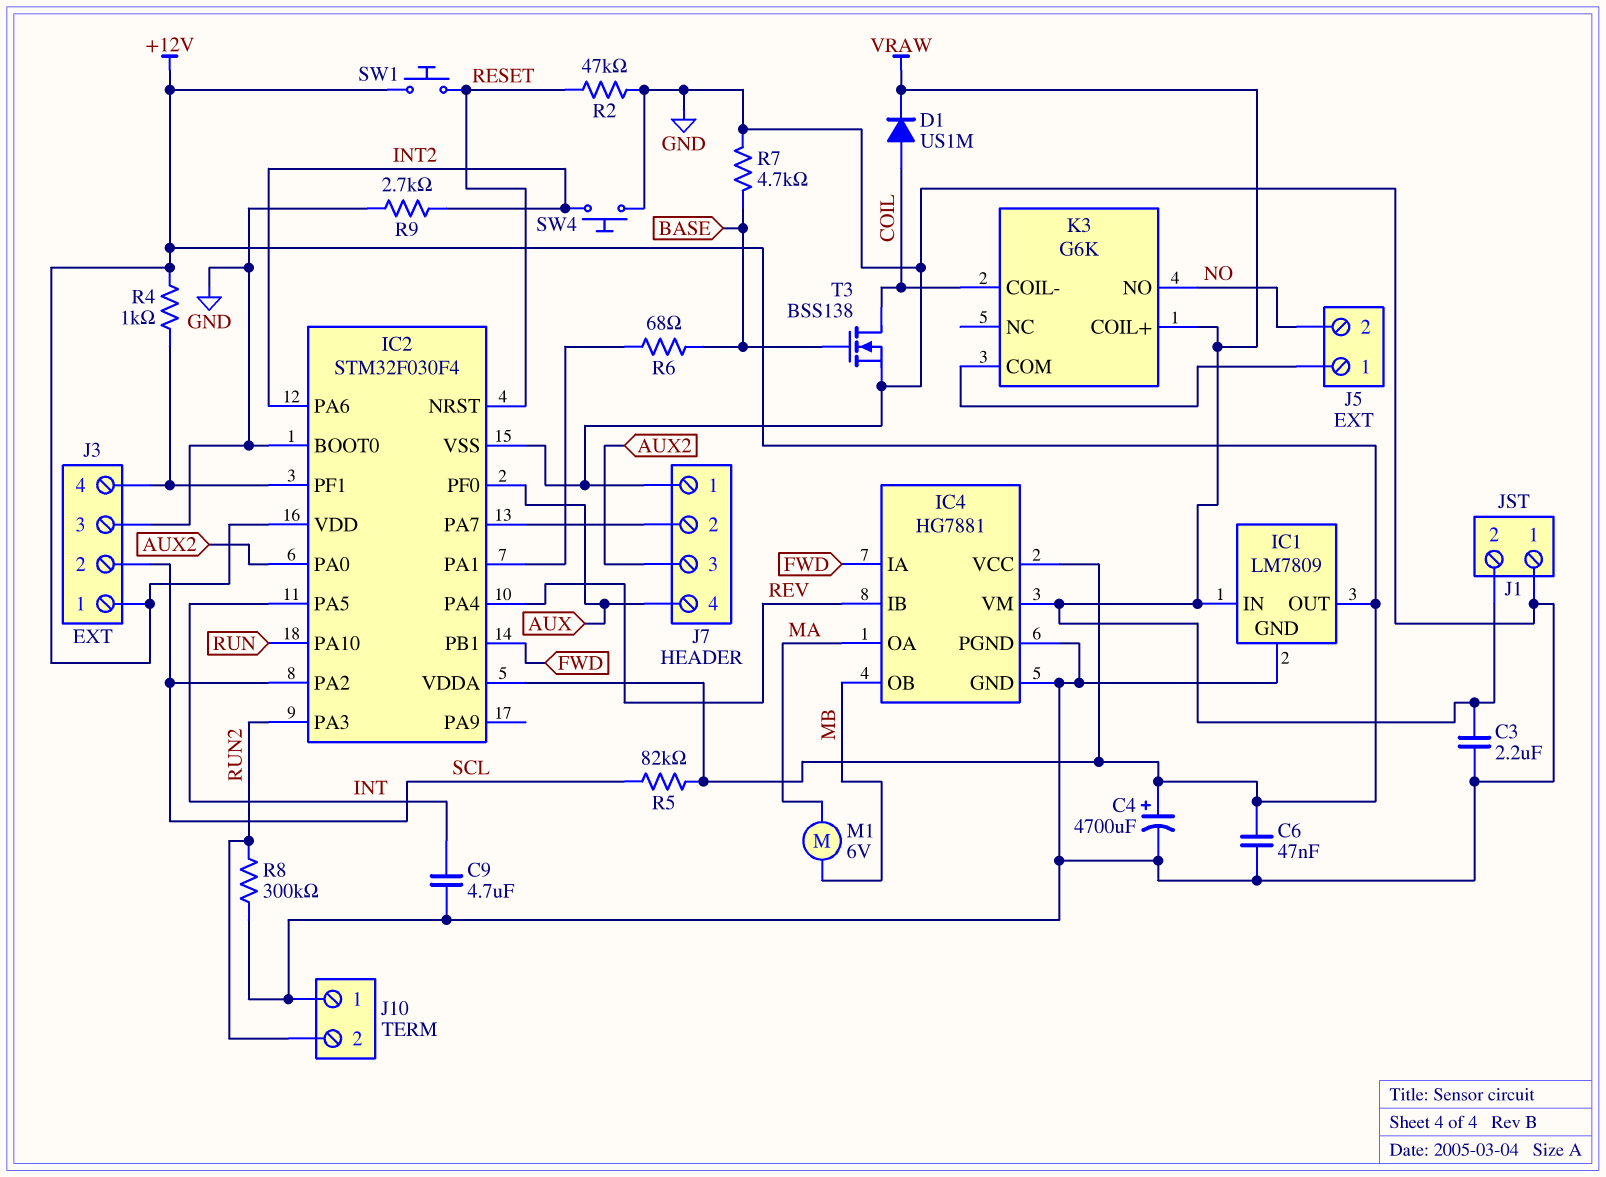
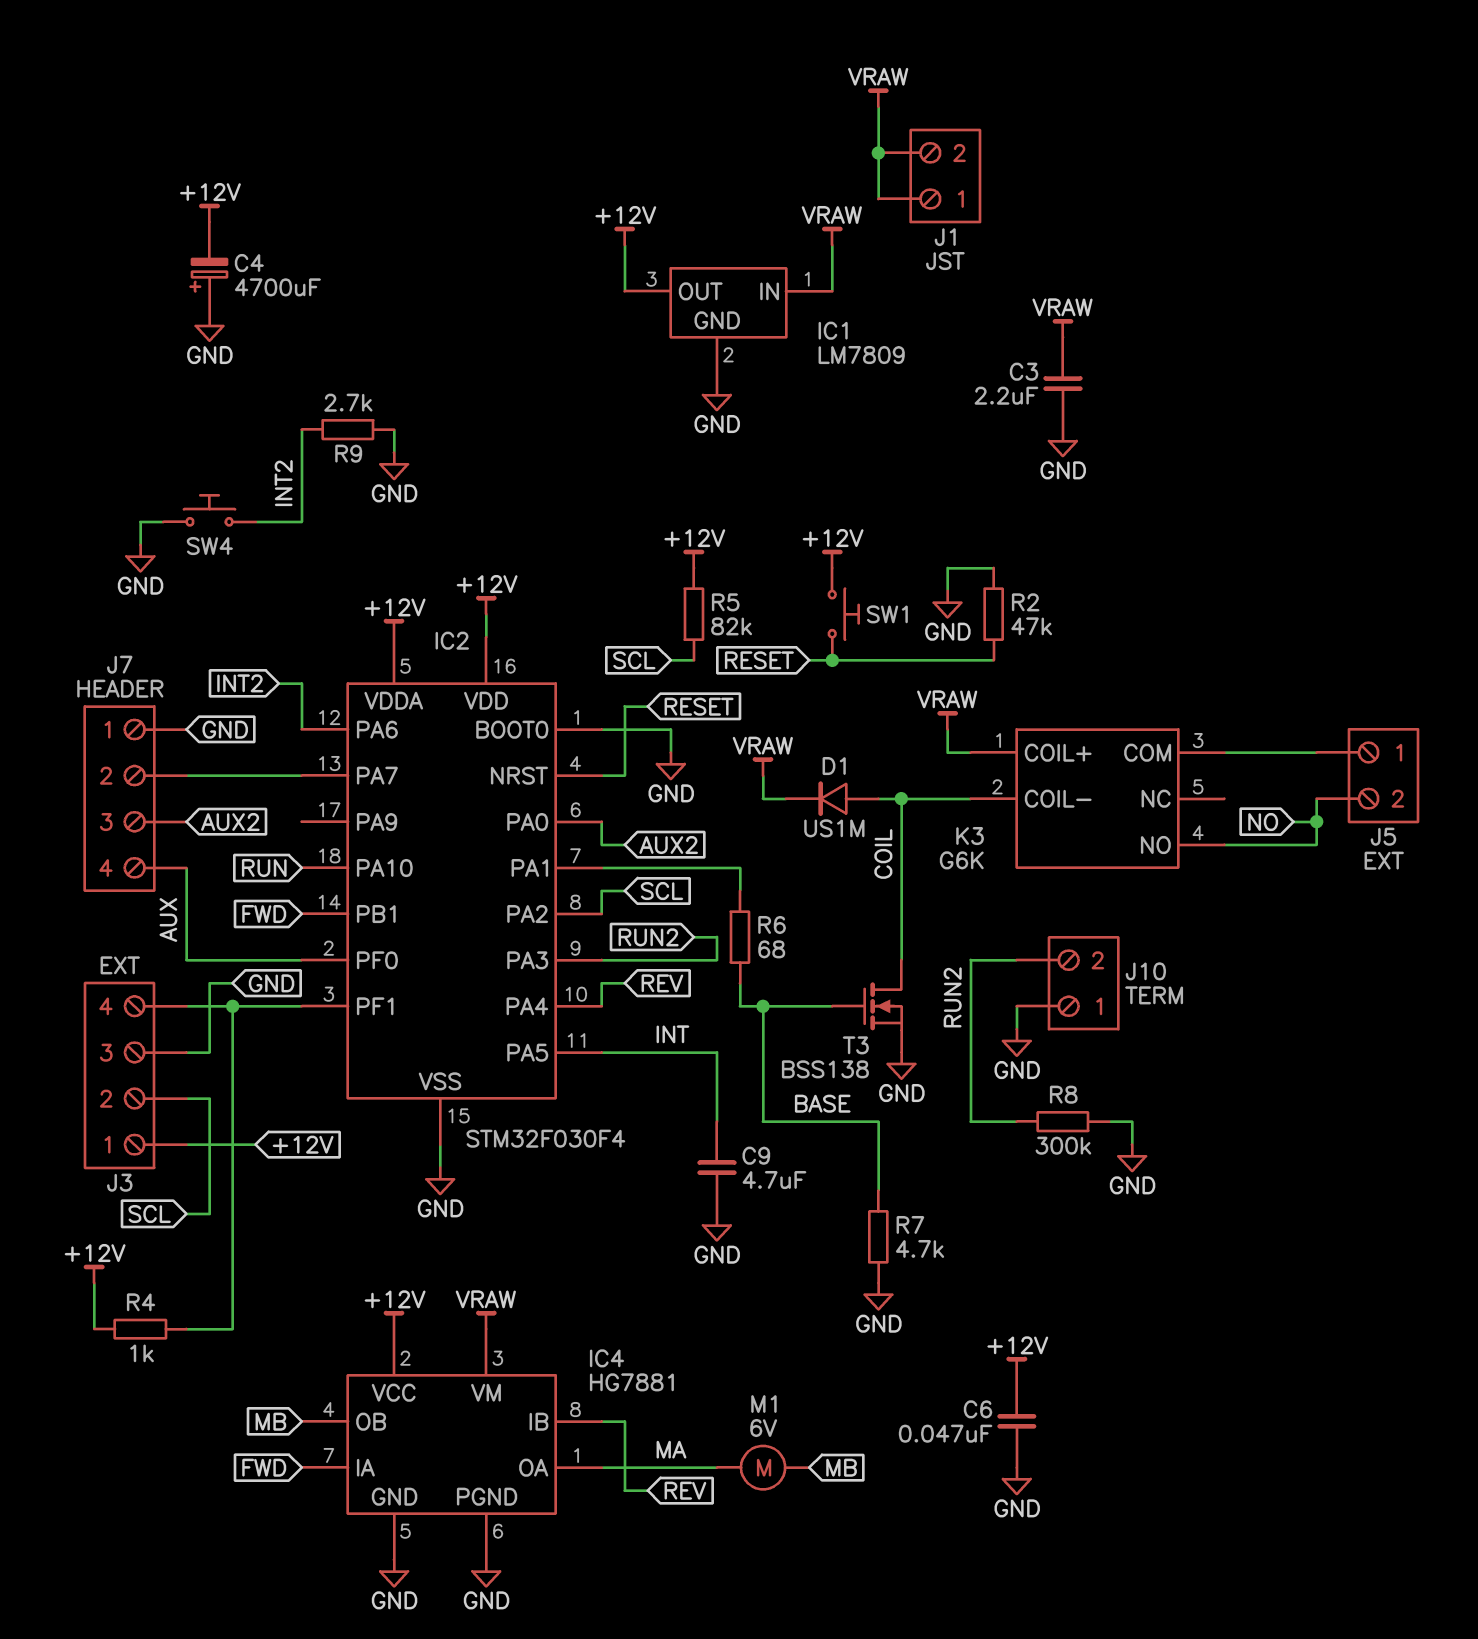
C4: 4700uF (plus +12V, minus GND) -> 4700uF (plus GND, minus +12V)
J1 pin 1: GND -> VRAW

